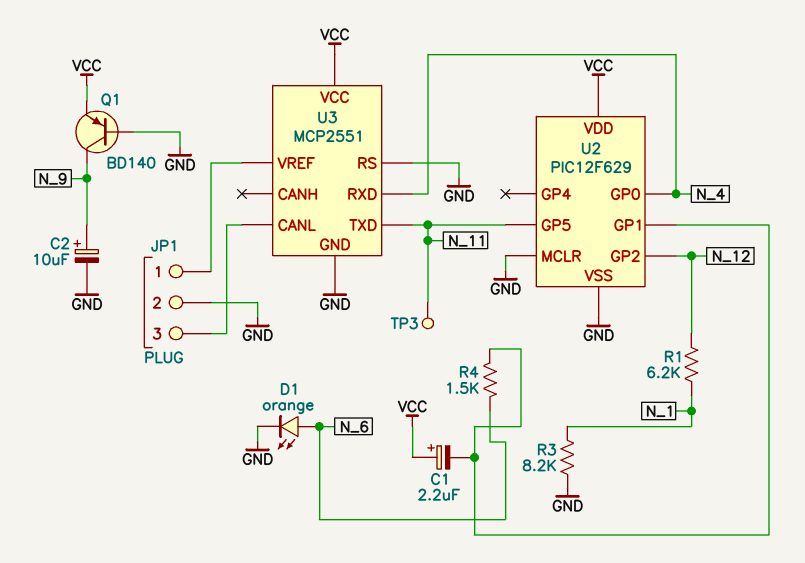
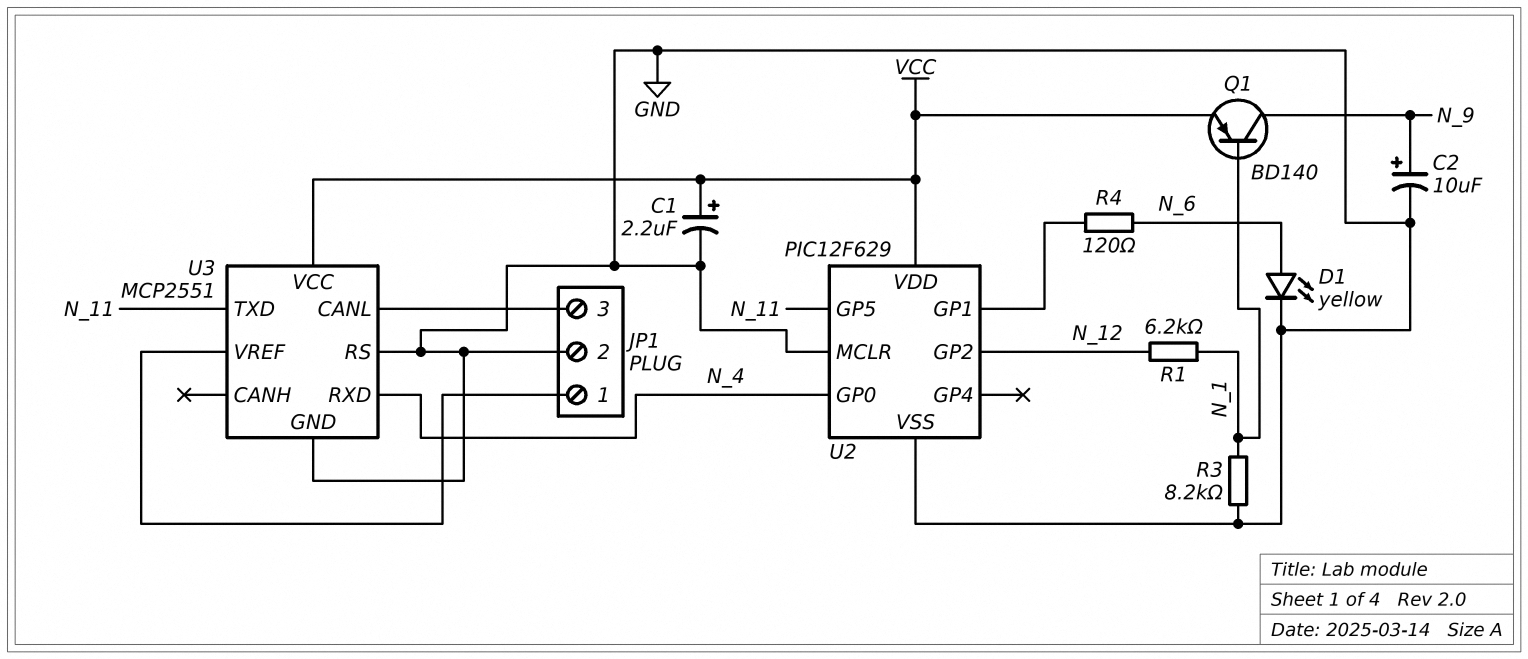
C1: 2.2uF (plus VCC, minus U2/GP1) -> 2.2uF (plus VCC, minus GND)
D1: LED orange (A N_6, K GND) -> LED yellow (A N_6, K GND)
Q1: PNP BD140 (B GND, C N_9, E VCC) -> PNP BD140 (B N_1, C N_9, E VCC)
R4: 1.5k (N_6, U2/GP1) -> 120 (N_6, U2/GP1)
TP3: test point (N_11) -> none

